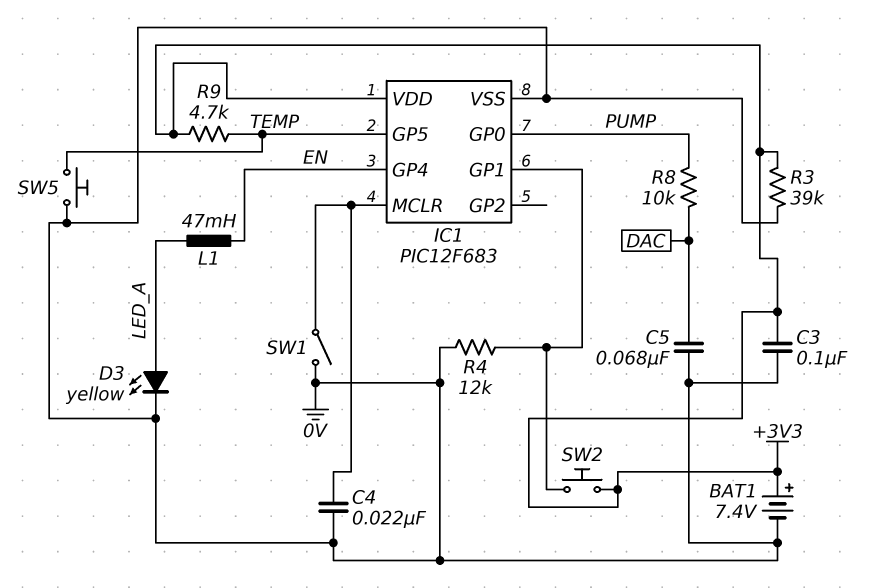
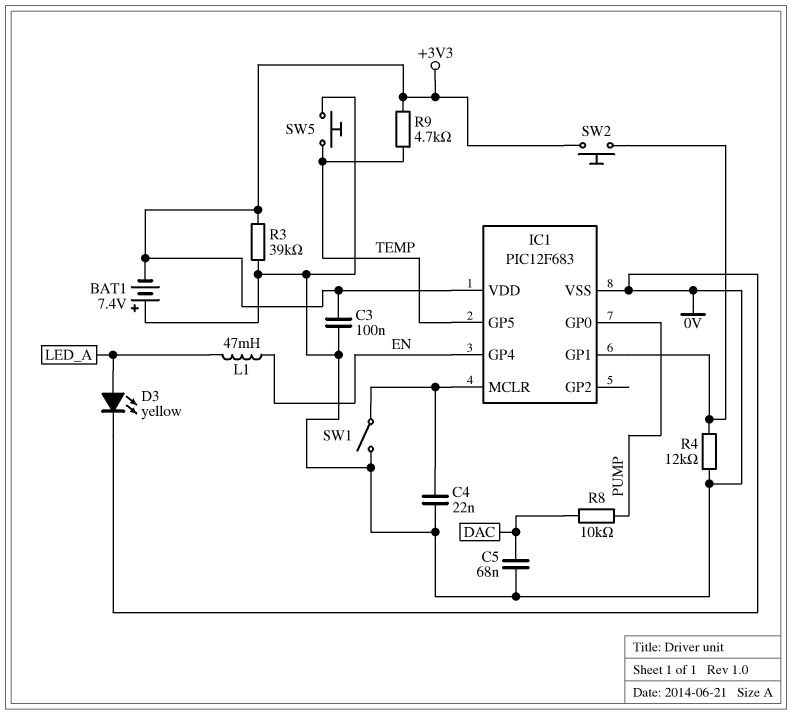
BAT1: 7.4V (plus +3V3, minus 0V) -> 7.4V (plus 0V, minus +3V3)

